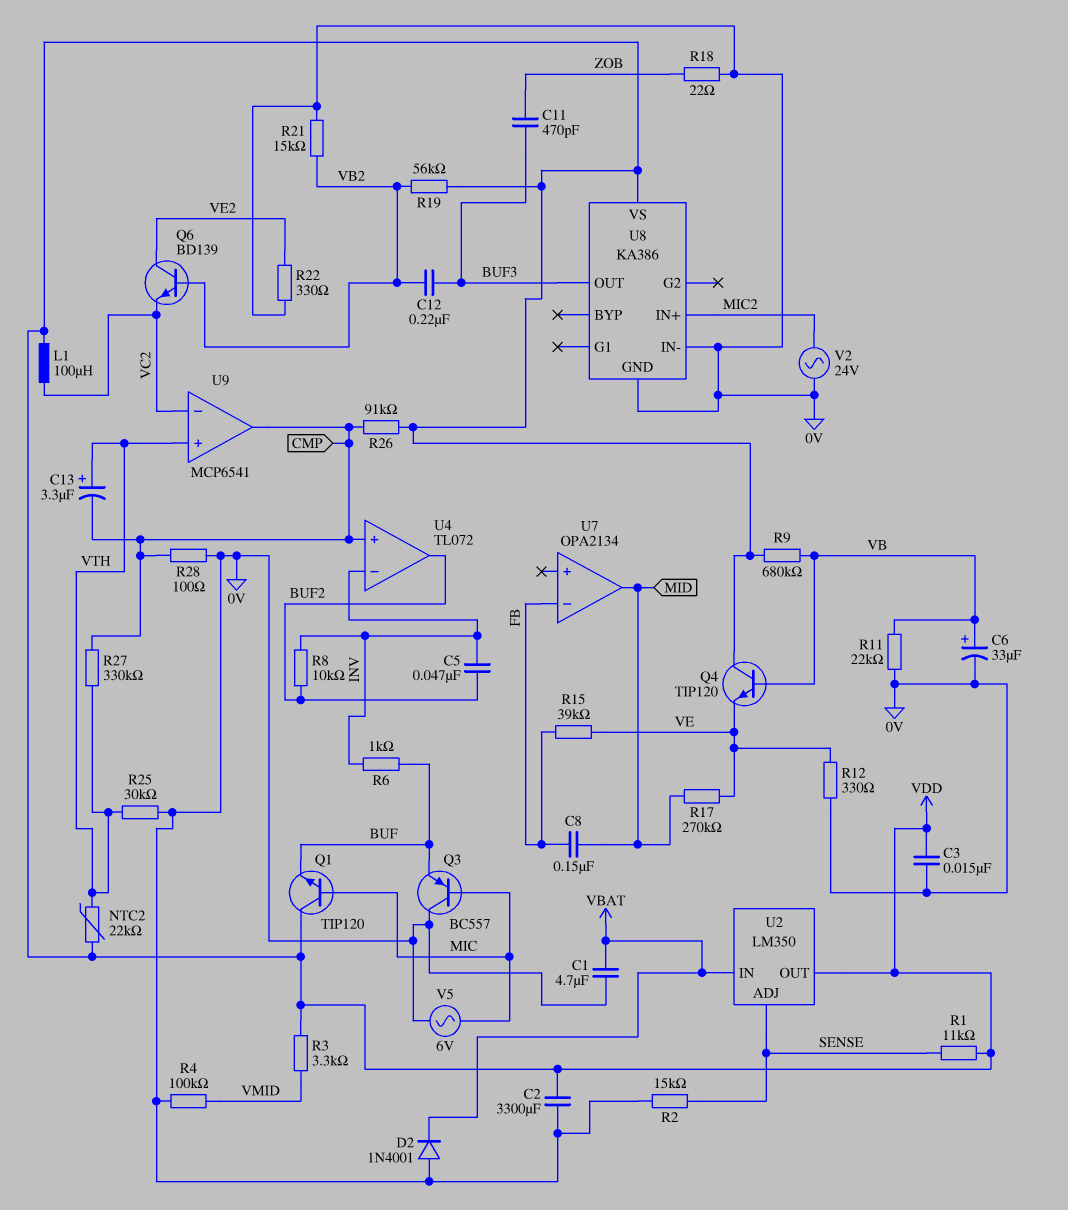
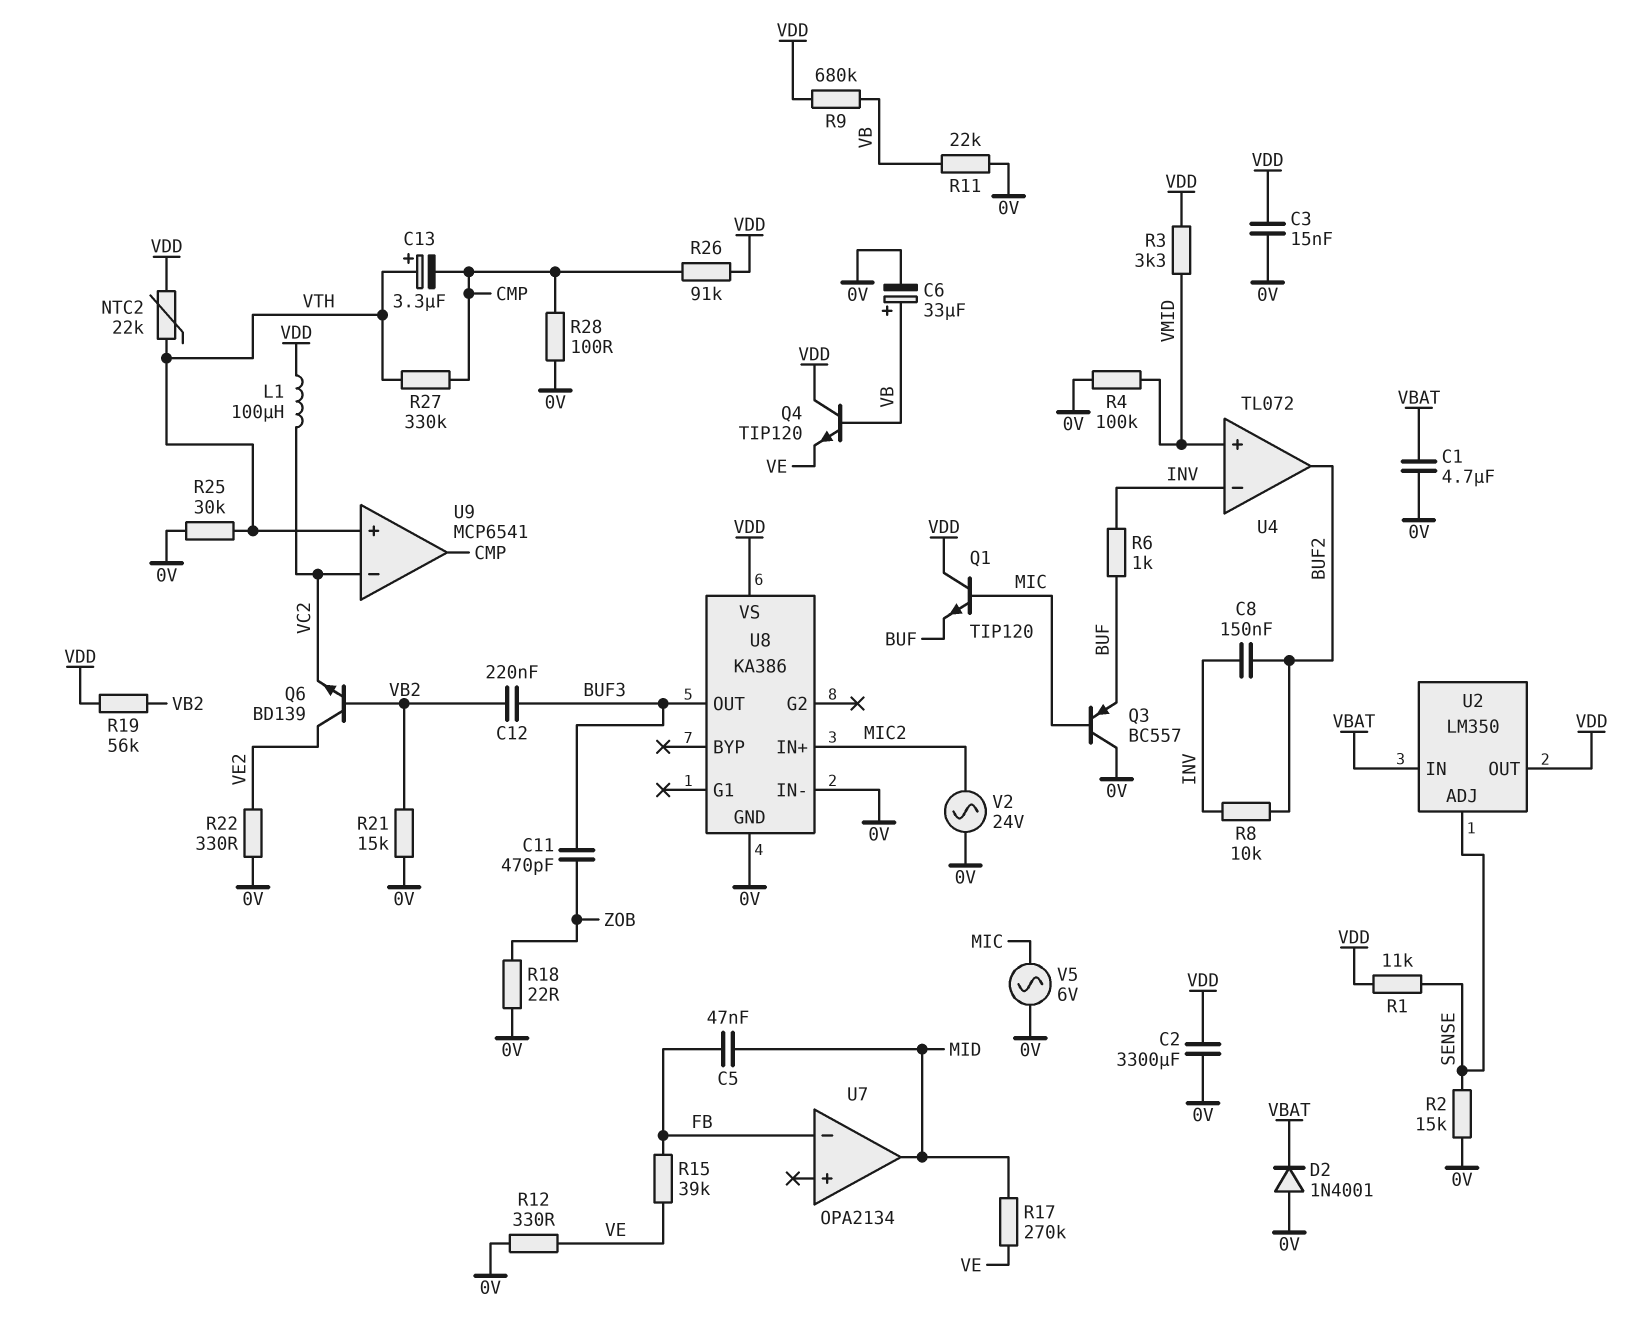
C5: 47nF (BUF2, INV) -> 47nF (FB, MID)
C8: 150nF (FB, MID) -> 150nF (BUF2, INV)
U4 pin in+: CMP -> VMID

